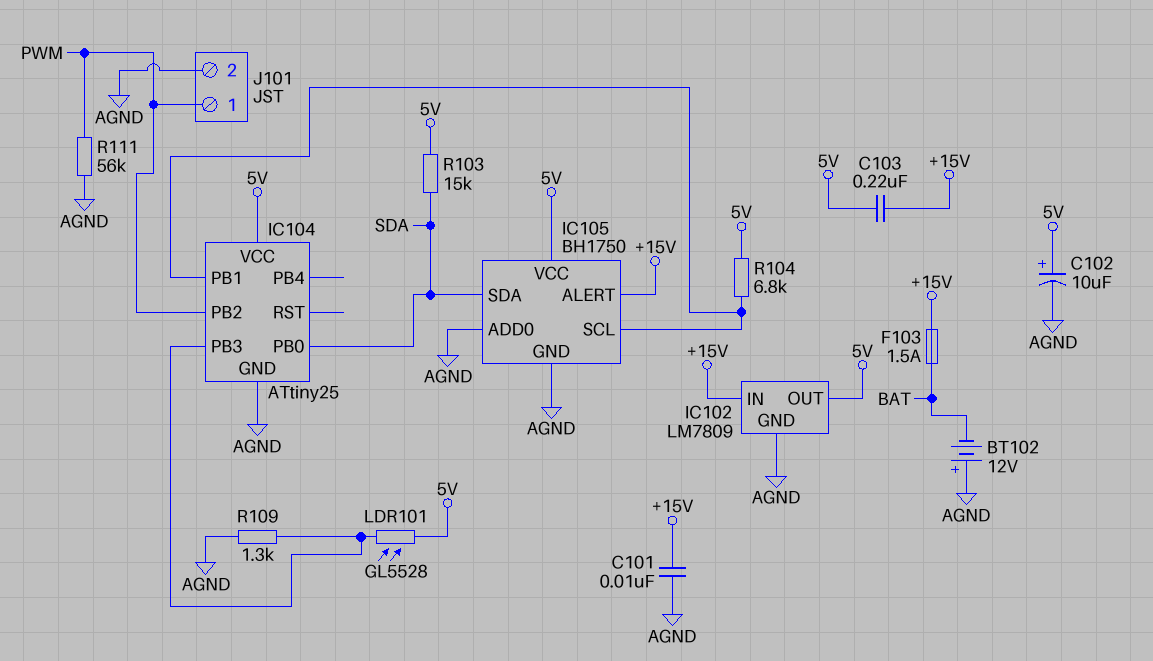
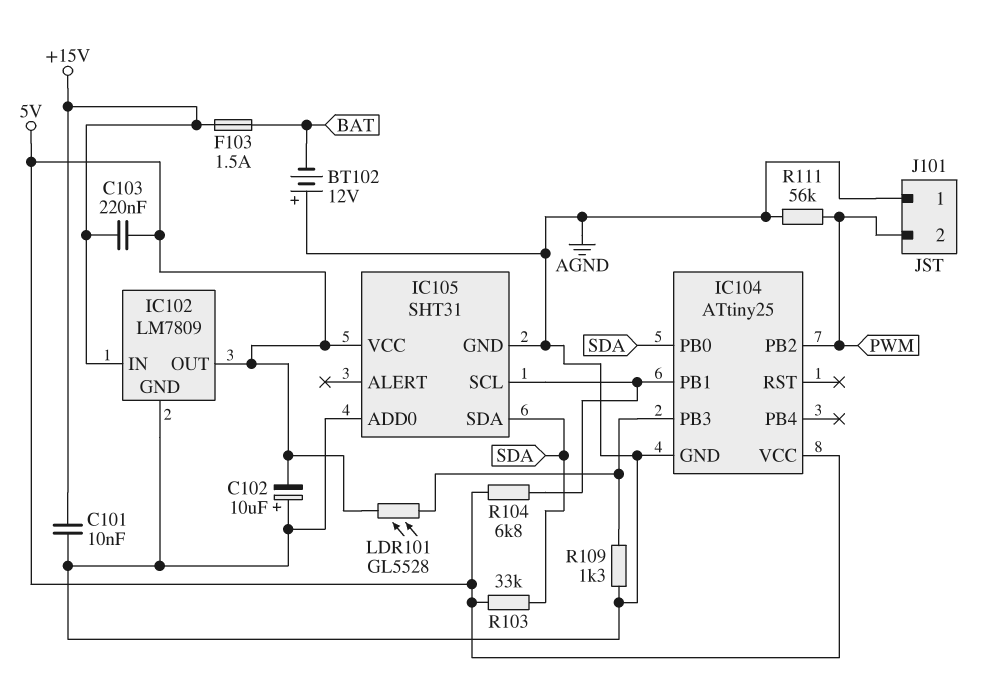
C102: 10uF (plus 5V, minus AGND) -> 10uF (plus AGND, minus 5V)
IC105: BH1750 -> SHT31
IC105 pin ALERT: +15V -> none
J101 pin 1: PWM -> AGND
J101 pin 2: AGND -> PWM
R103: 15k (5V, SDA) -> 33k (5V, SDA)

